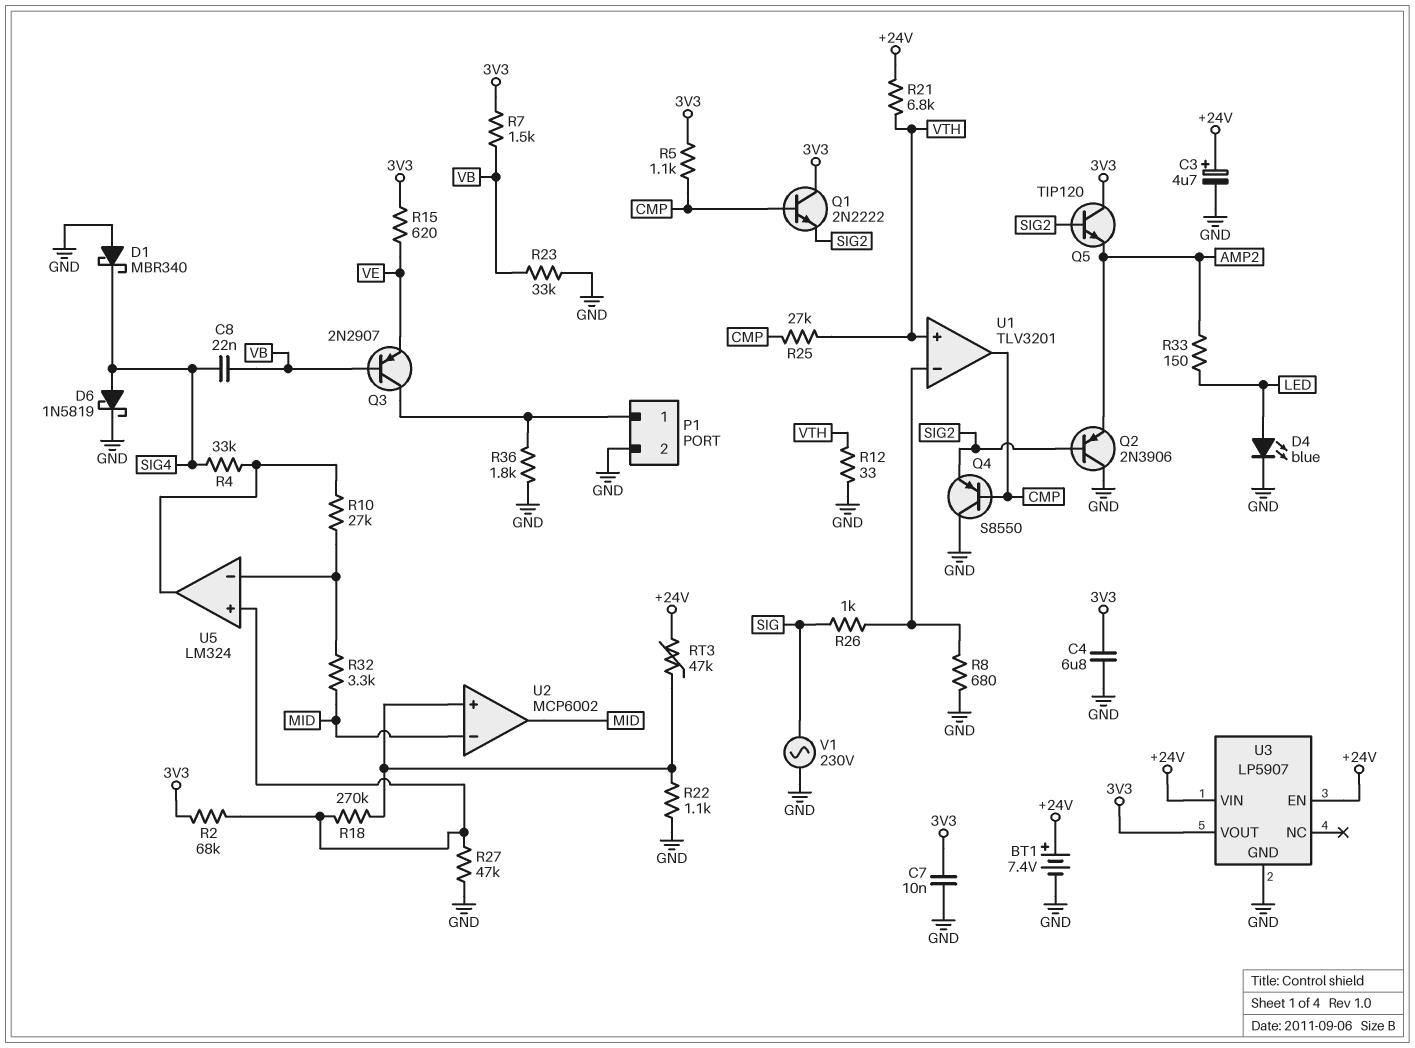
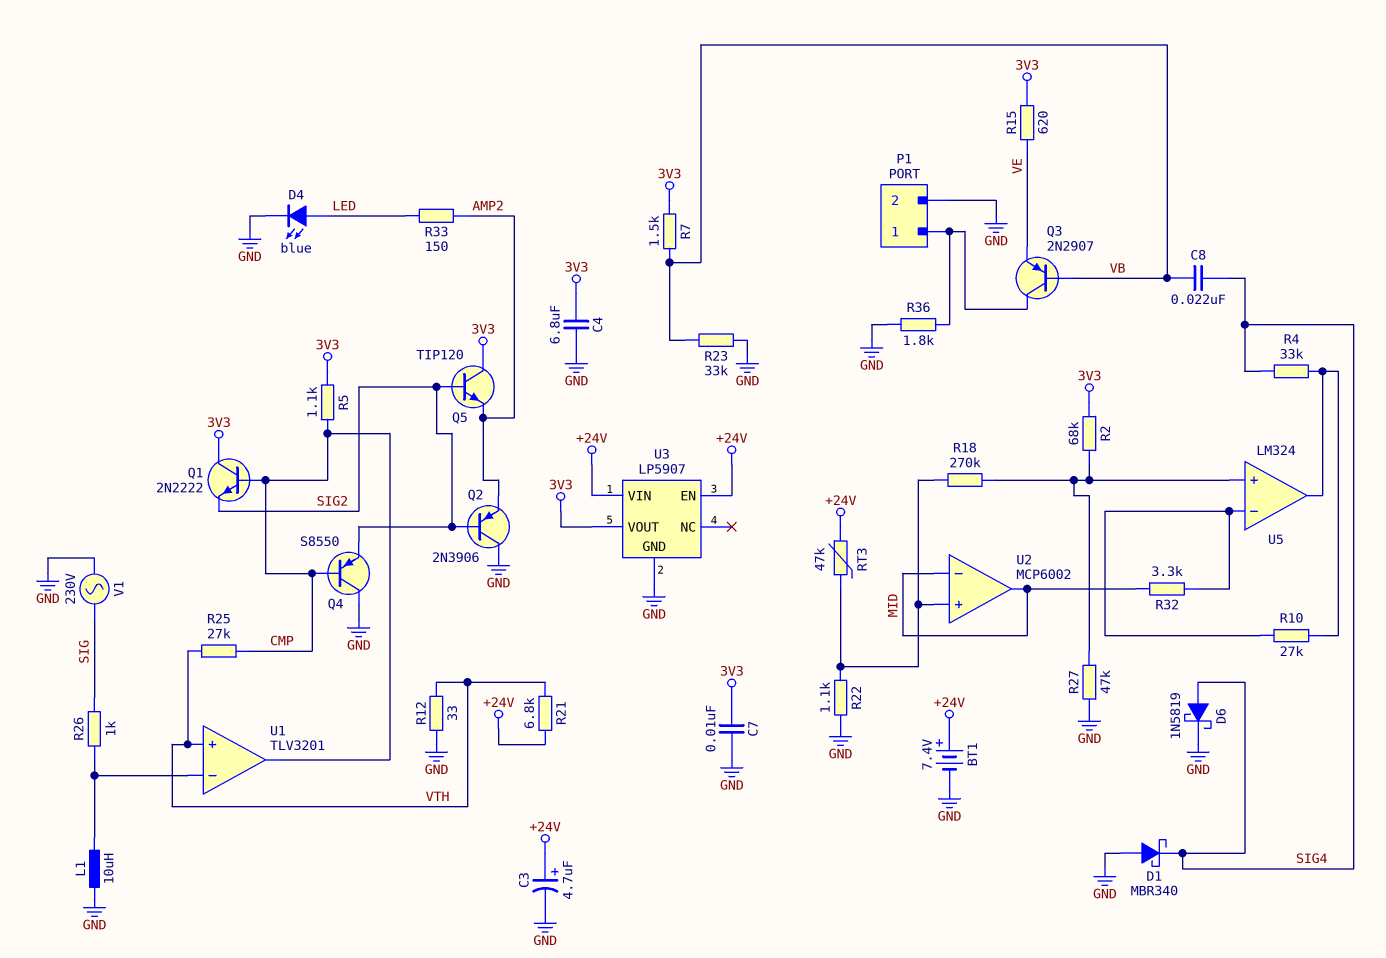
L1: none -> 10uH (GND, U1/in-)
R8: 680 (GND, U1/in-) -> none

